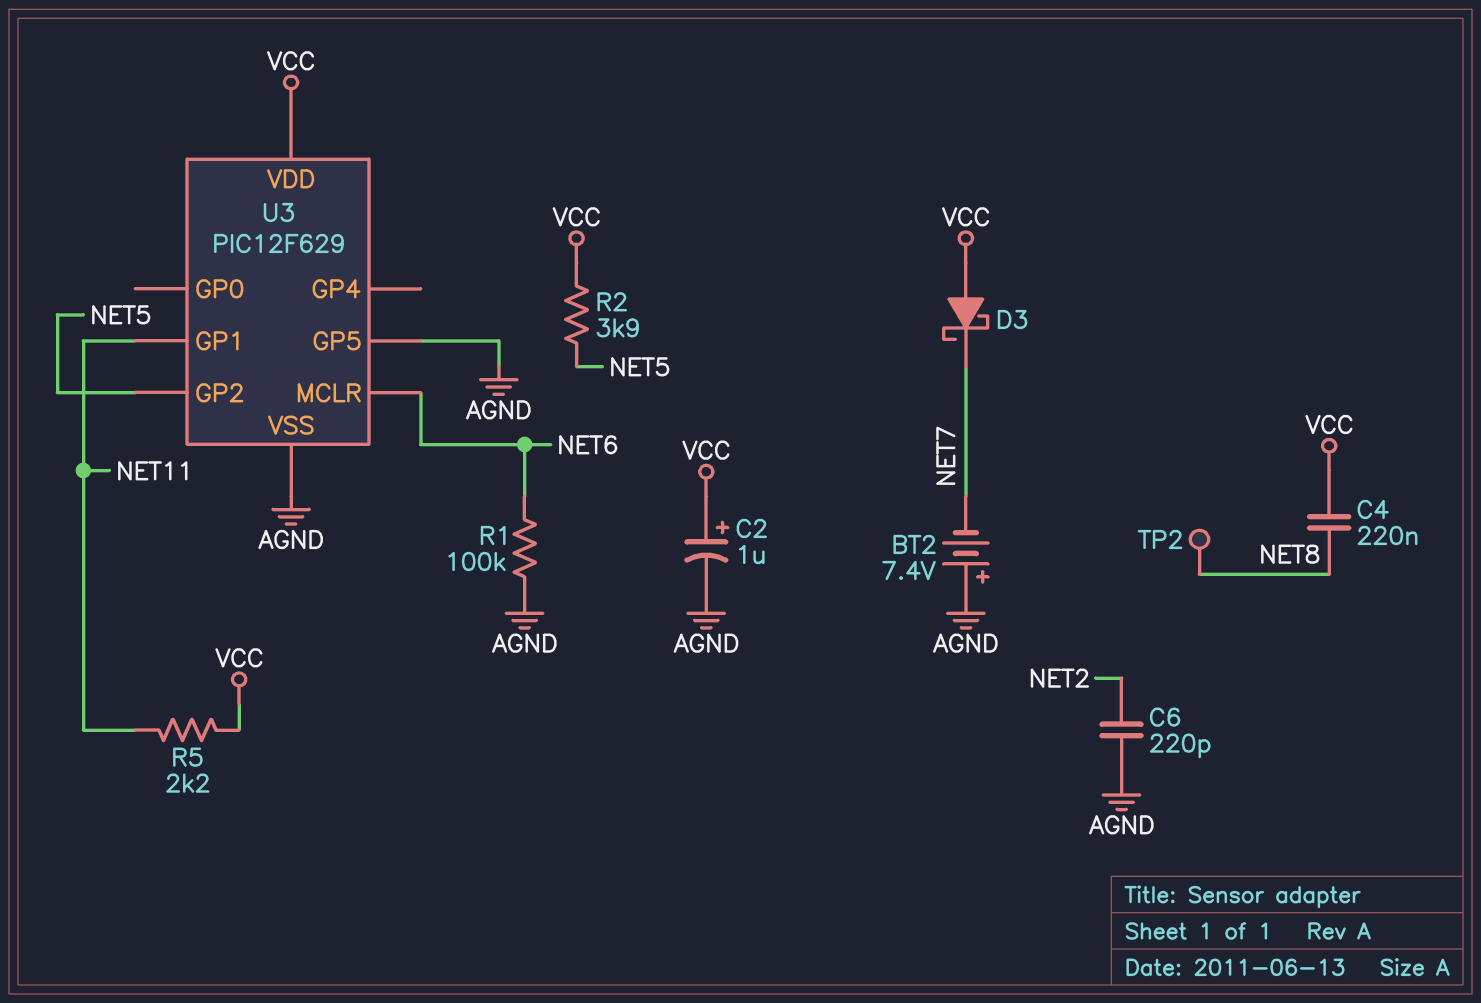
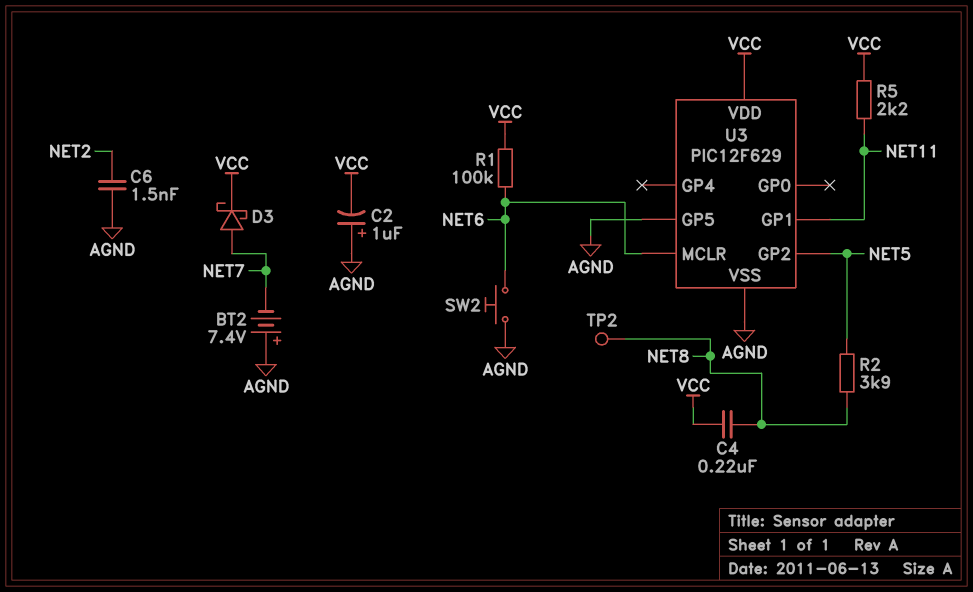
C2: 1uF (plus VCC, minus AGND) -> 1uF (plus AGND, minus VCC)
C6: 220pF (AGND, NET2) -> 1.5nF (AGND, NET2)
D3: schottky (A VCC, K NET7) -> schottky (A NET7, K VCC)
R1: 100k (AGND, NET6) -> 100k (NET6, VCC)
R2: 3.9k (NET5, VCC) -> 3.9k (NET5, NET8)
SW2: none -> button (AGND, NET6)

